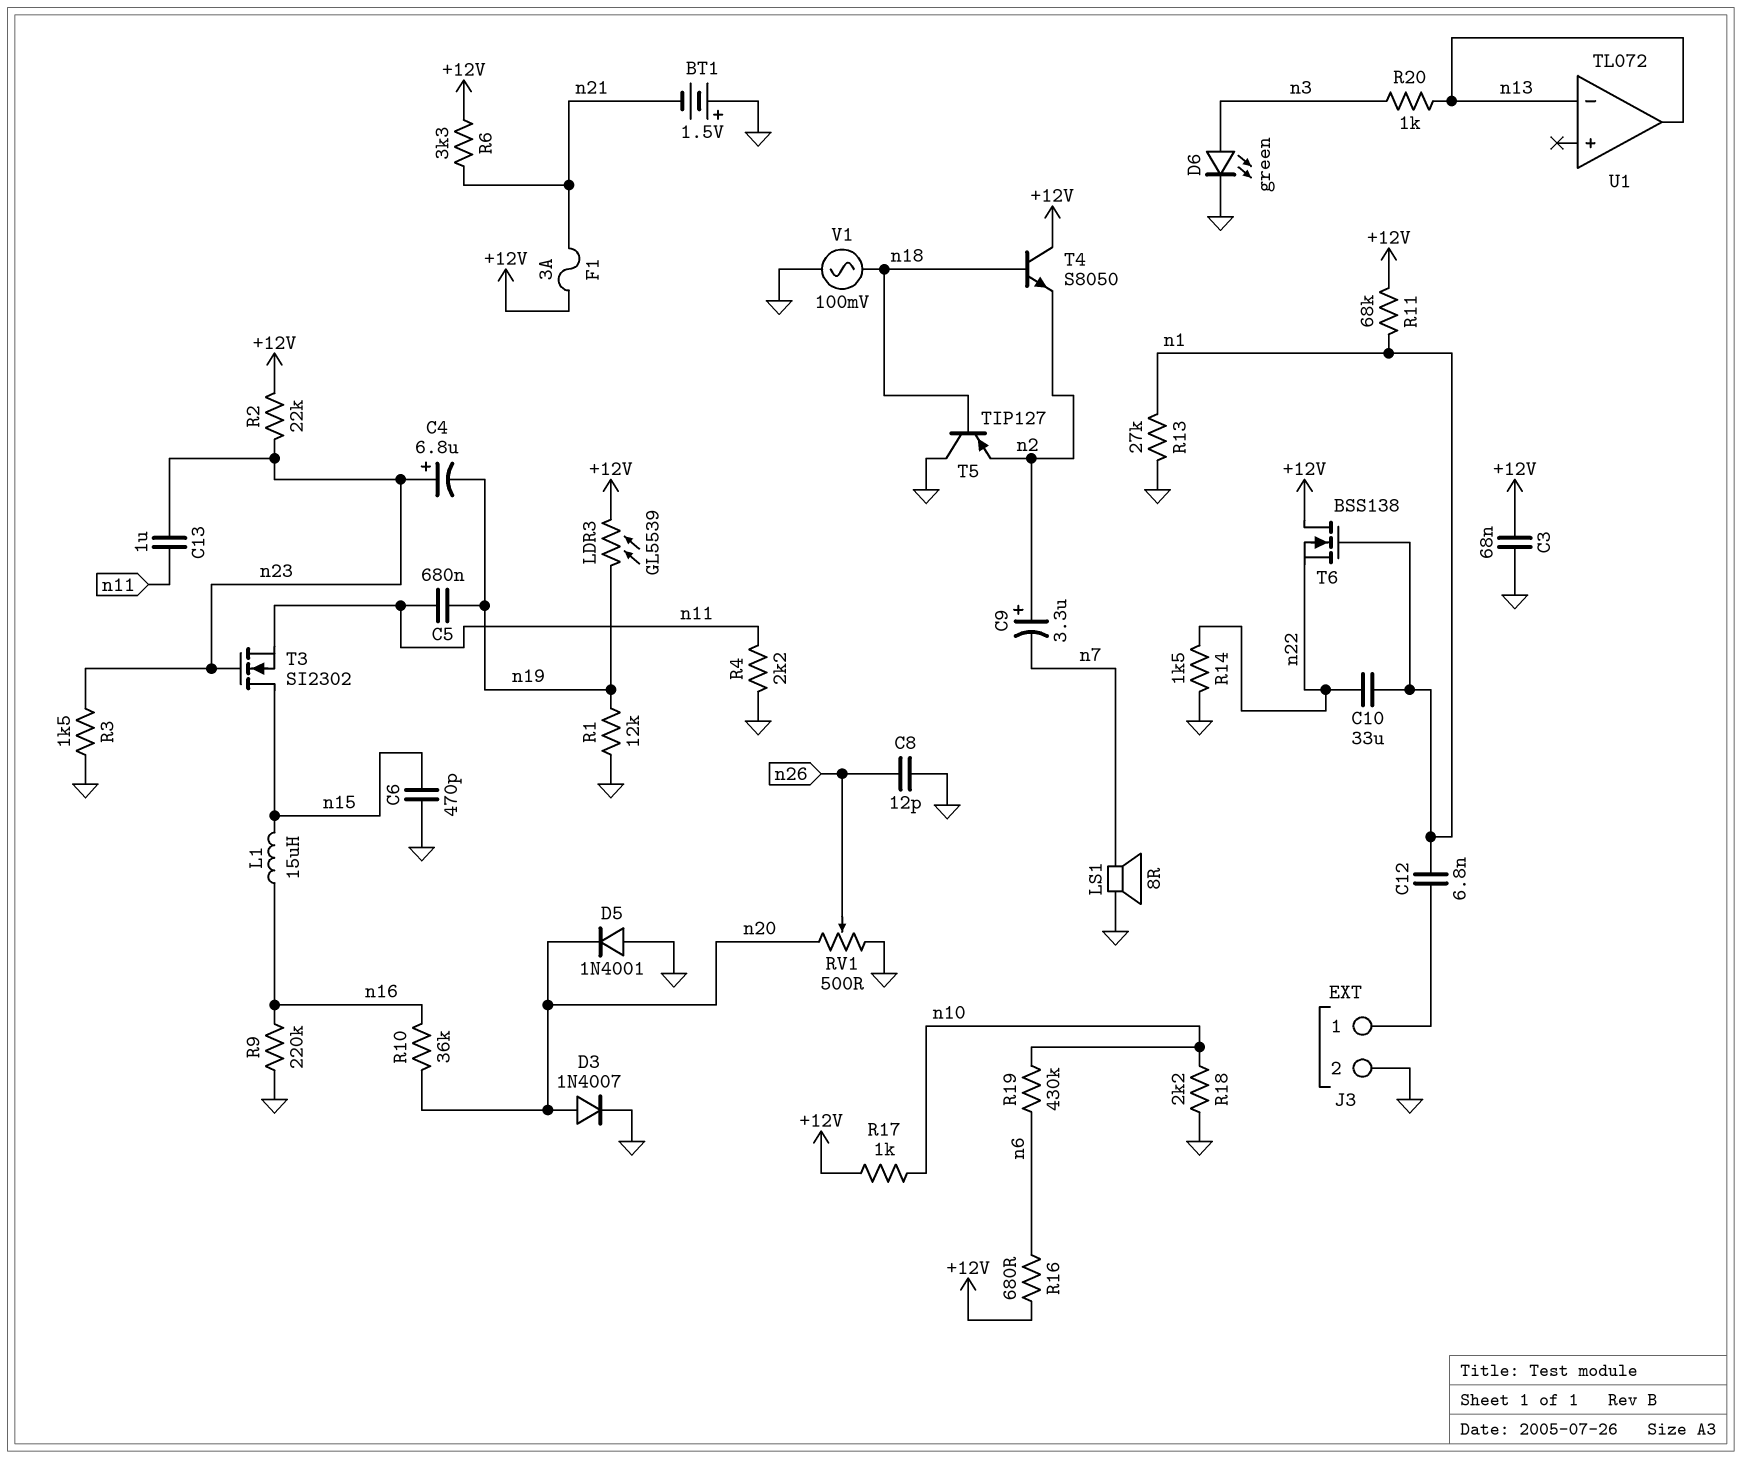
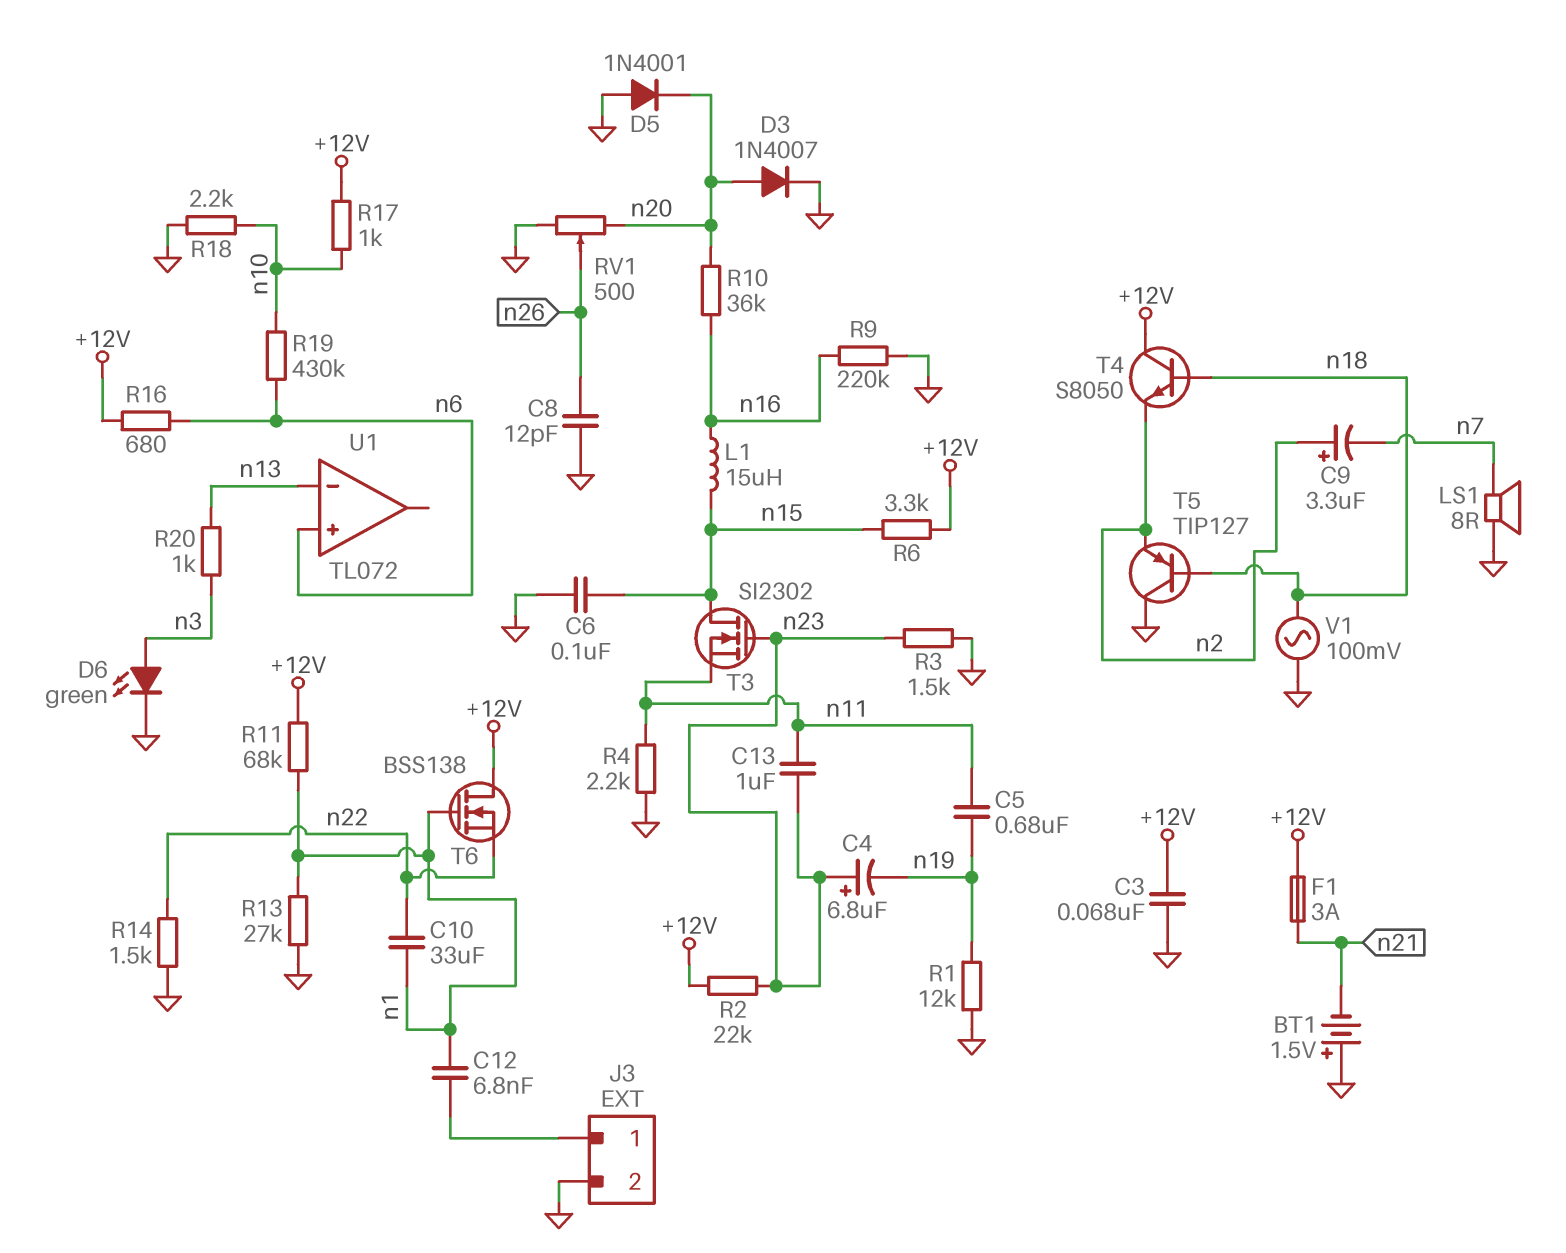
C6: 470pF (GND, n15) -> 100nF (GND, n15)
LDR3: GL5539 (+12V, n19) -> none
R6: 3.3k (+12V, n21) -> 3.3k (+12V, n15)
U1 pin in+: none -> n6
U1 pin out: n13 -> none

